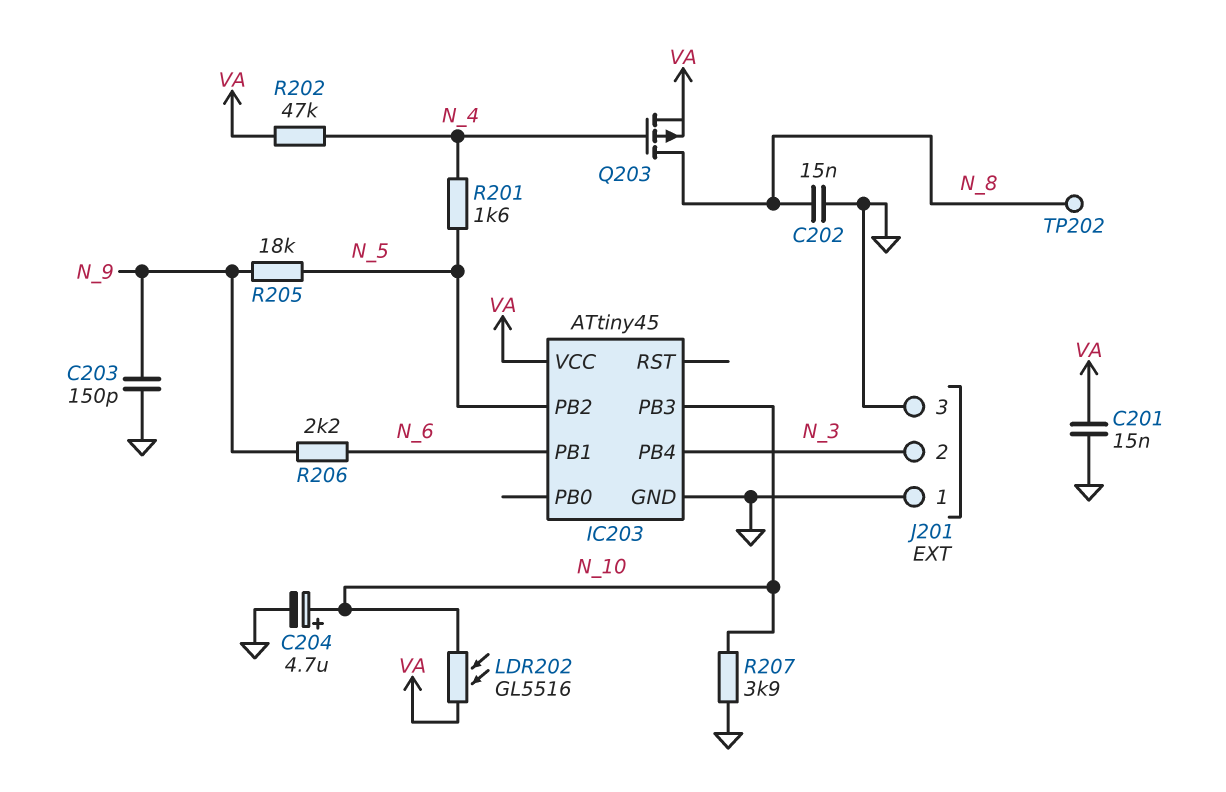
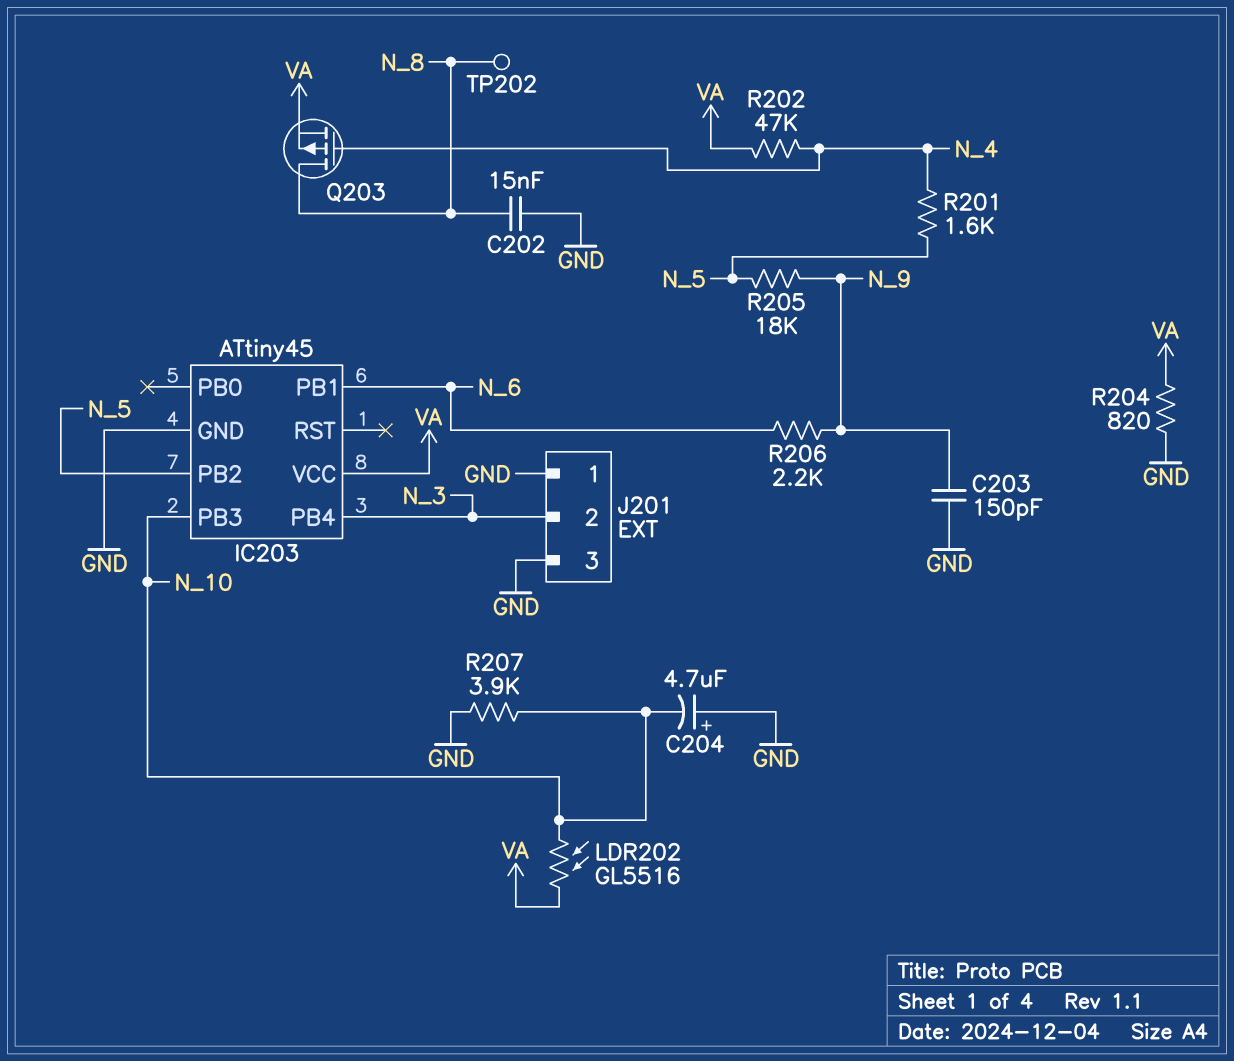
C201: 15nF (GND, VA) -> none
C204: 4.7uF (plus N_10, minus GND) -> 4.7uF (plus GND, minus N_10)
R204: none -> 820 (GND, VA)

